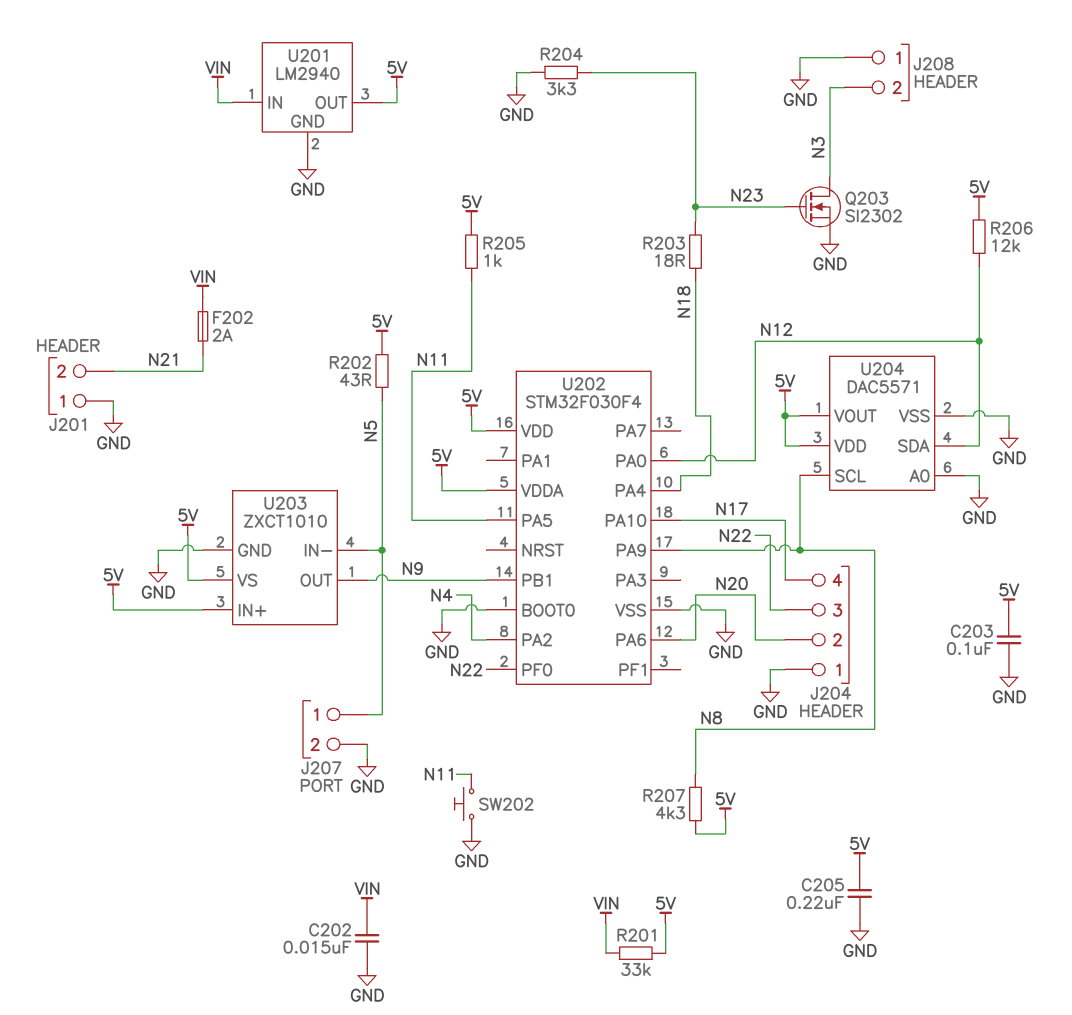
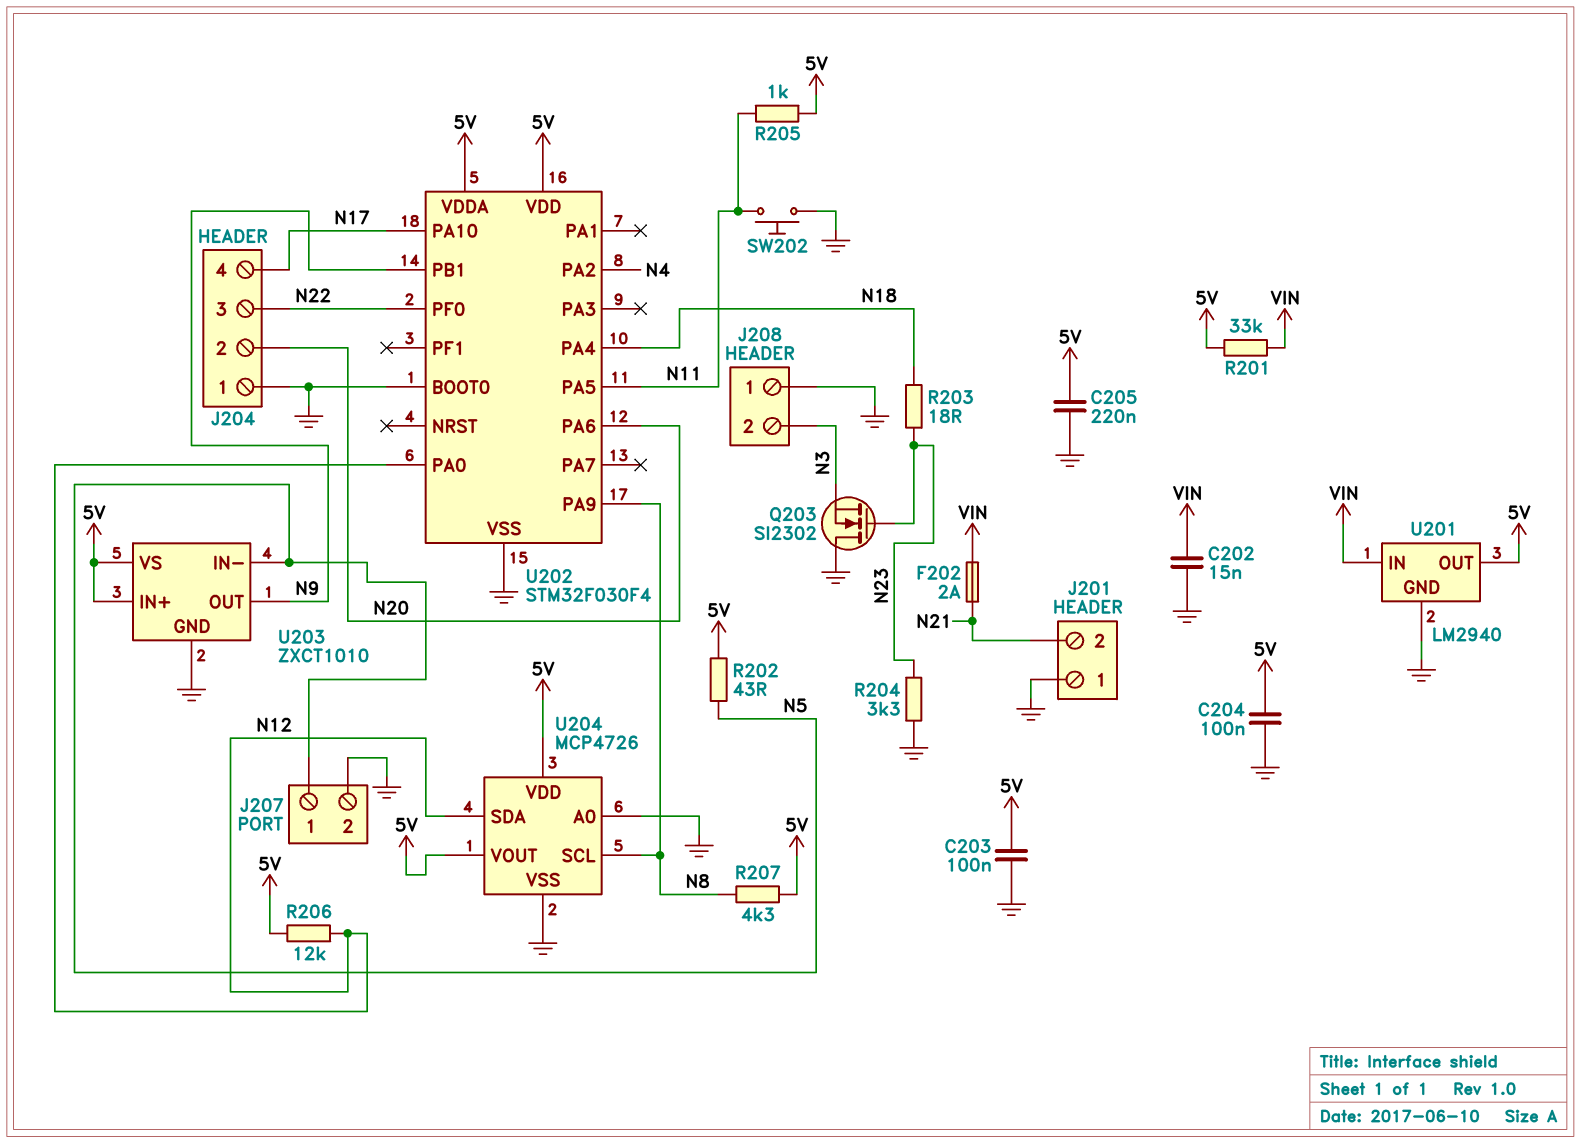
C204: none -> 100nF (5V, GND)
Q203: NMOS SI2302 (G N23, D N3, S GND) -> NMOS SI2302 (G N23, D GND, S N3)
U204: DAC5571 -> MCP4726

